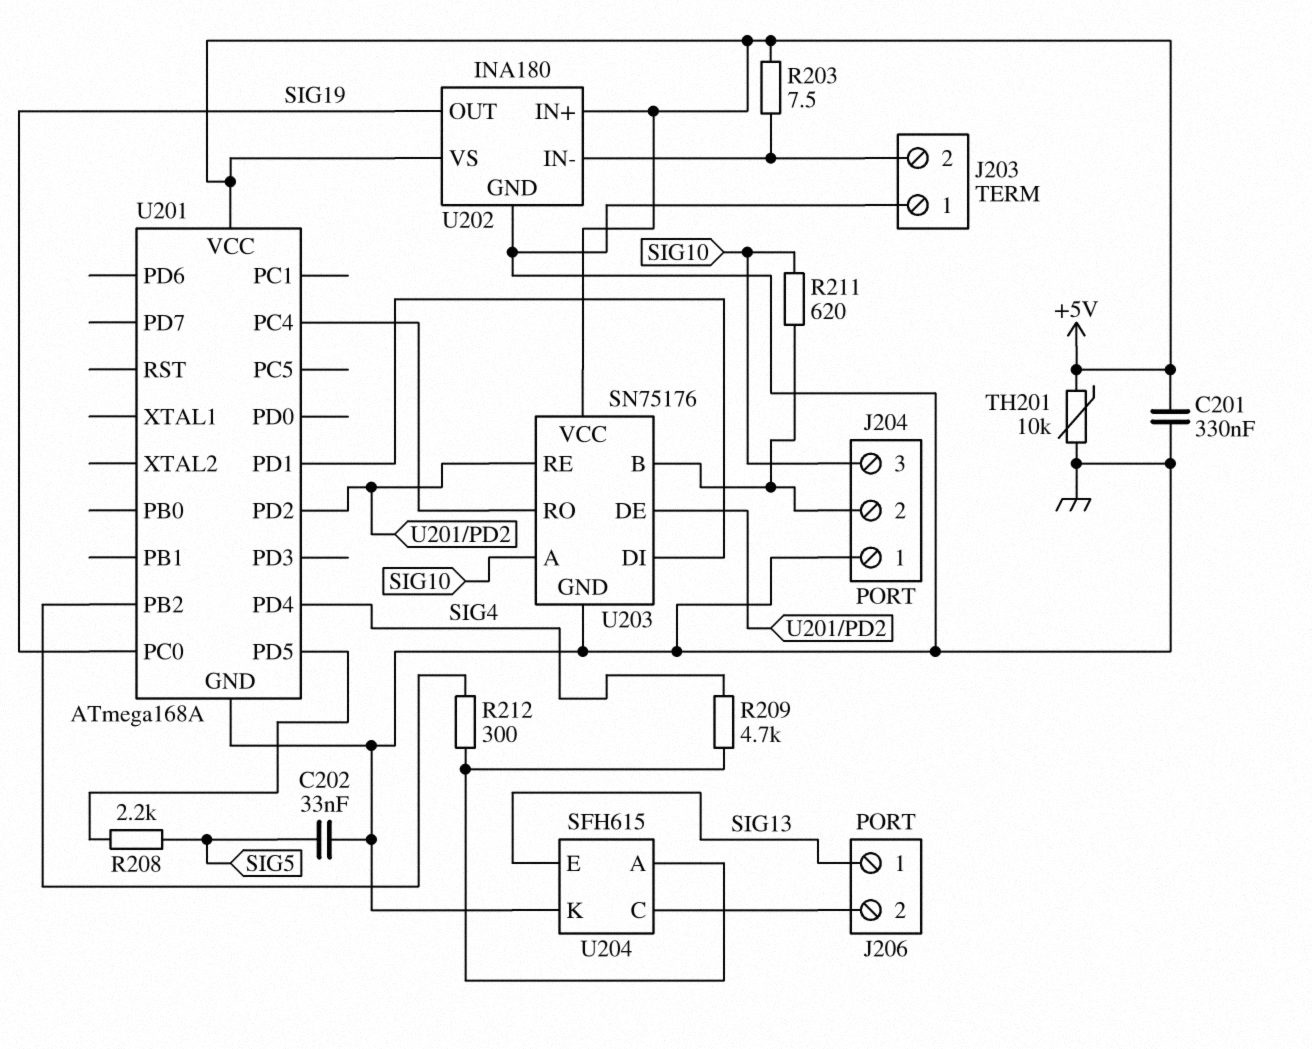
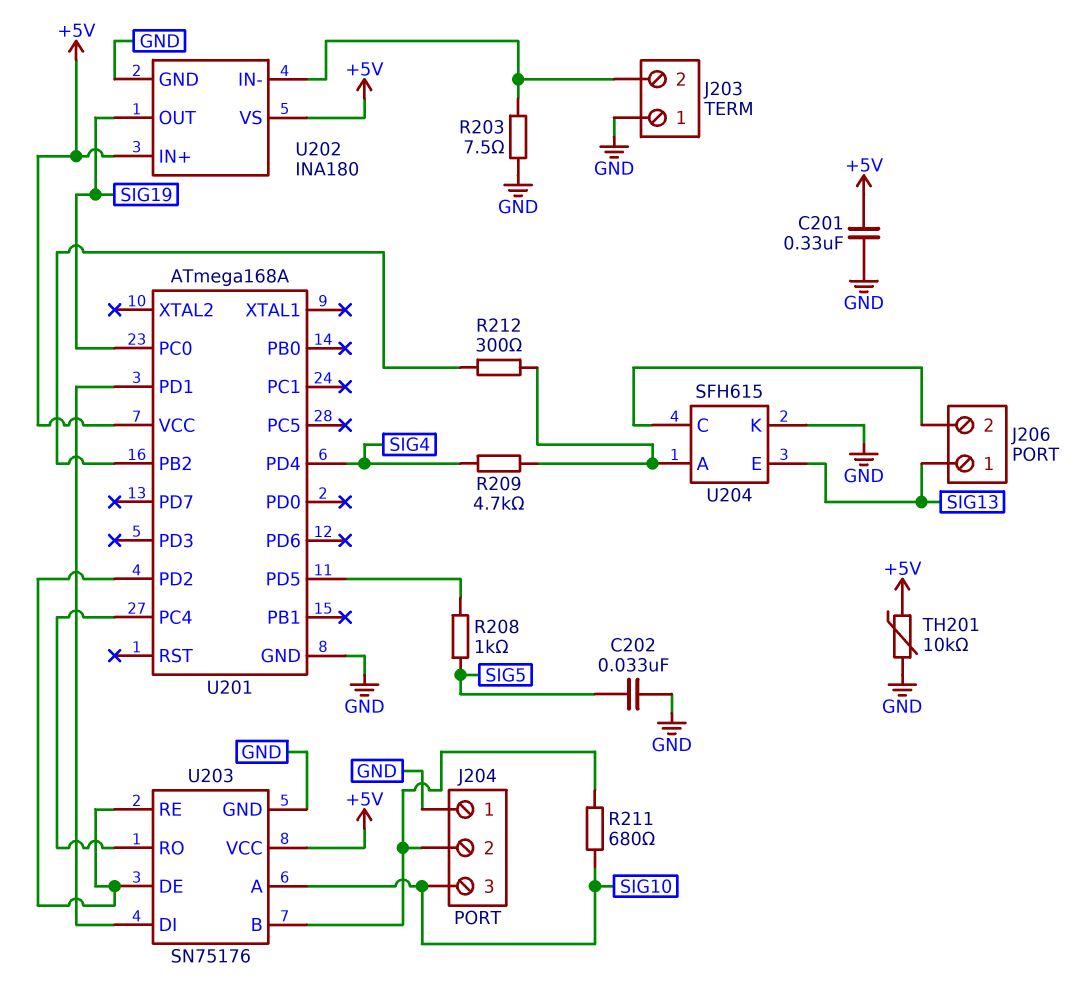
R203: 7.5 (+5V, J203/2) -> 7.5 (GND, J203/2)
R208: 2.2k (SIG5, U201/PD5) -> 1k (SIG5, U201/PD5)
R211: 620 (J204/2, SIG10) -> 680 (J204/2, SIG10)

